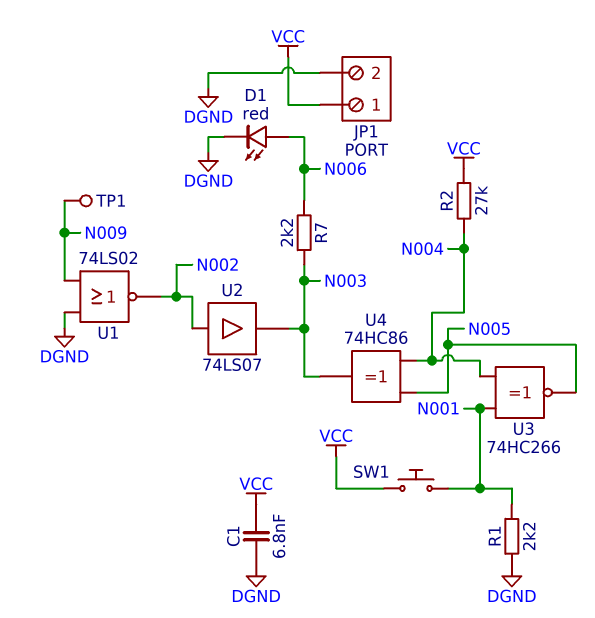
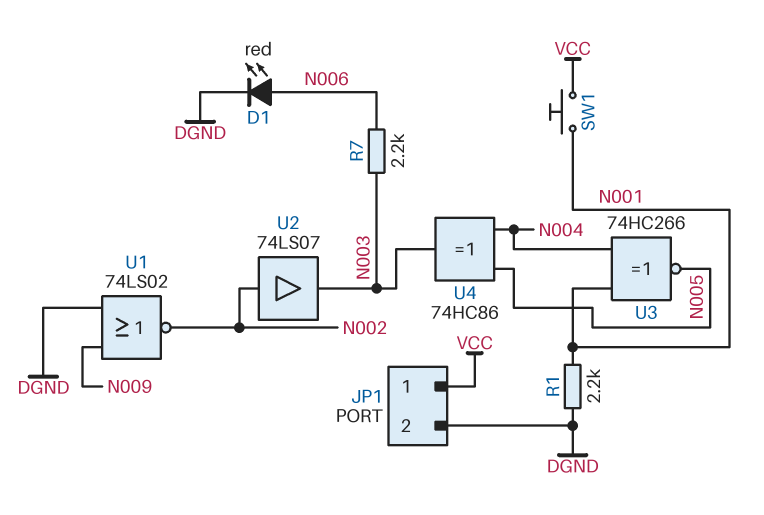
C1: 6.8nF (DGND, VCC) -> none
R2: 27k (N004, VCC) -> none
TP1: test point (N009) -> none

